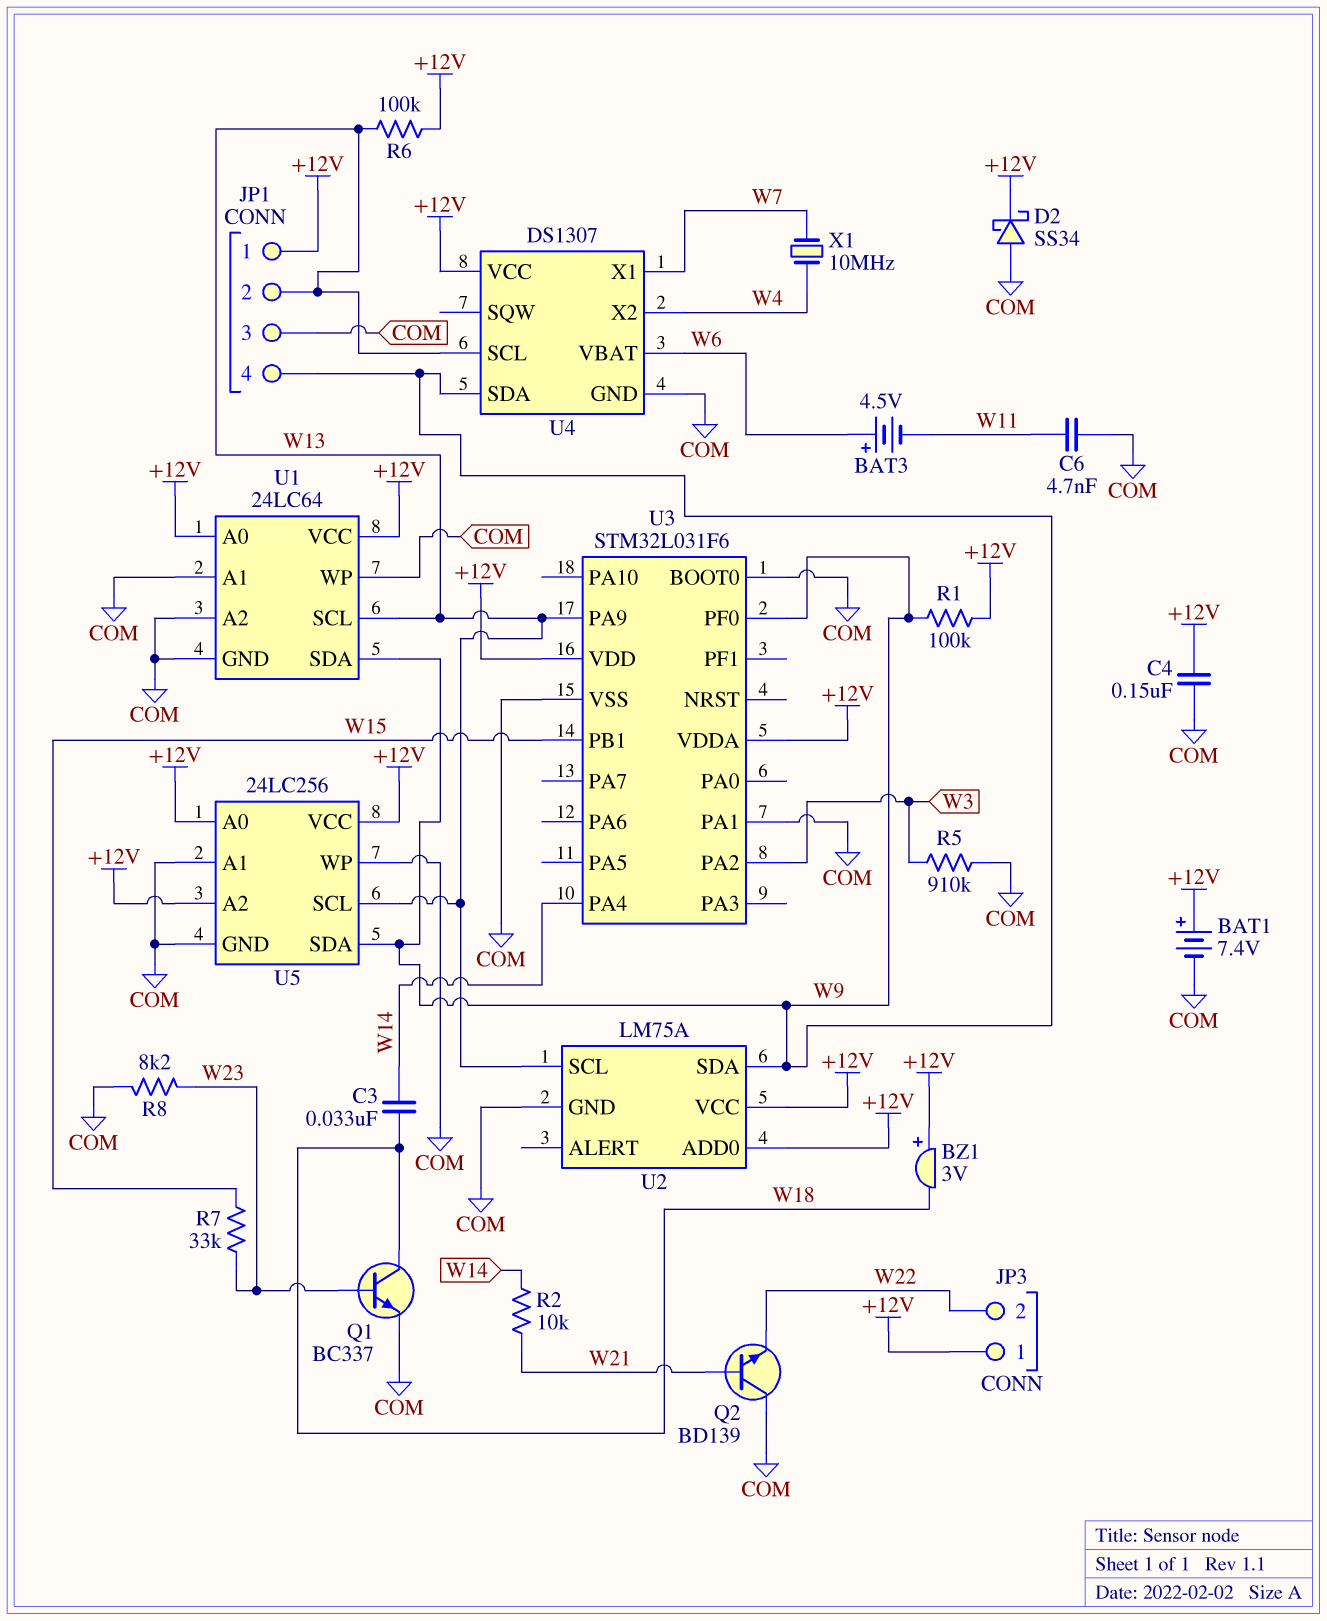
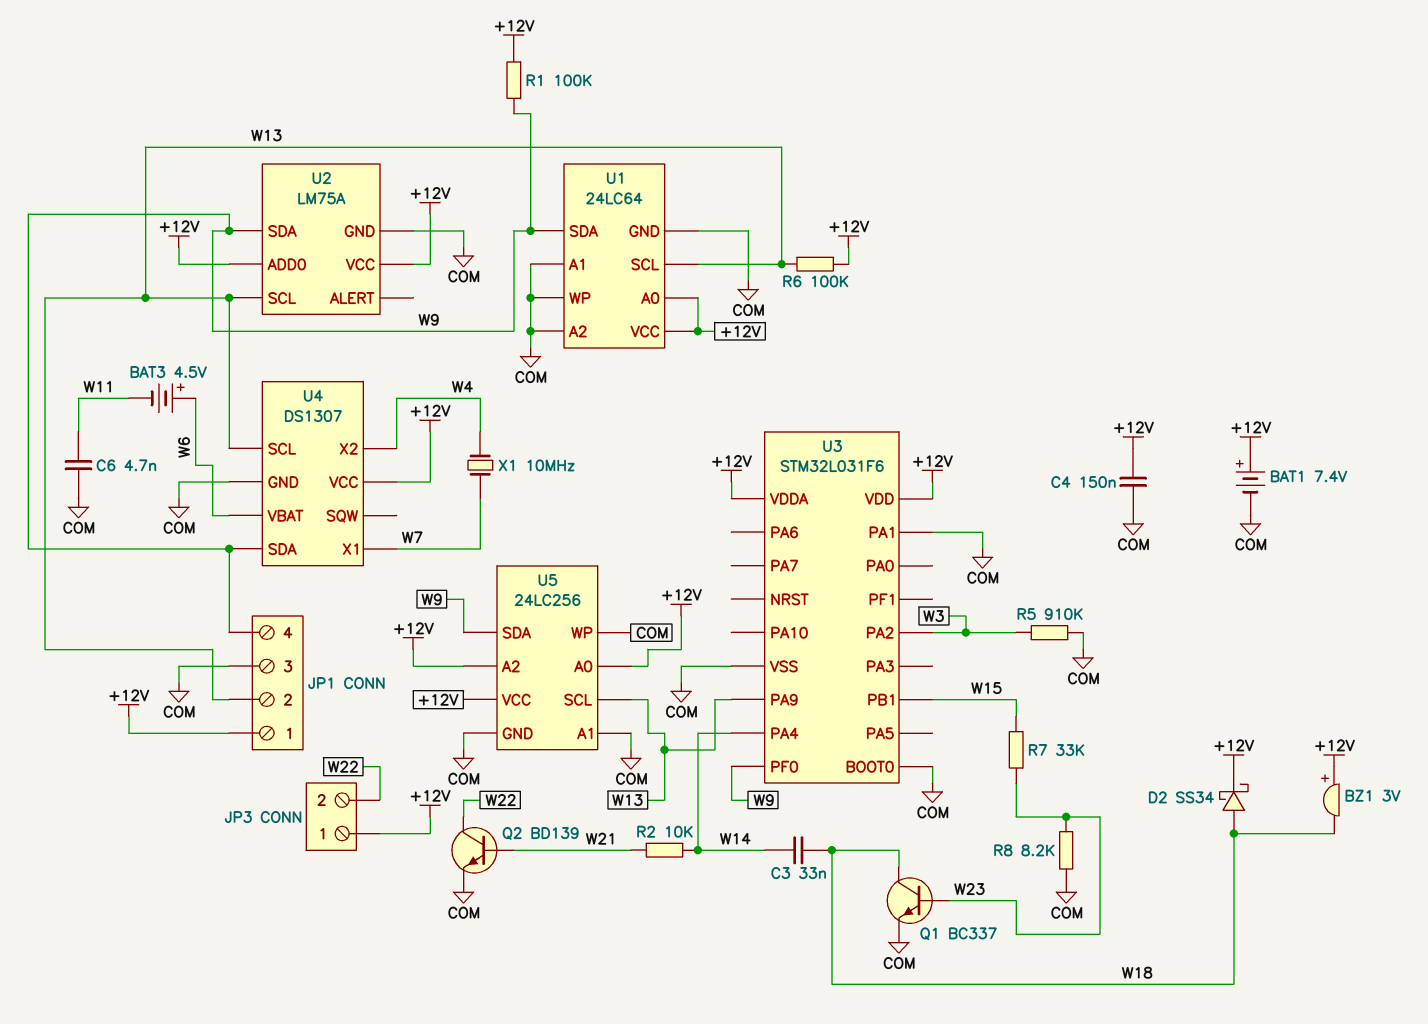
D2: schottky SS34 (A COM, K +12V) -> schottky SS34 (A W18, K +12V)
Q2: NPN BD139 (B W21, C COM, E W22) -> NPN BD139 (B W21, C W22, E COM)

